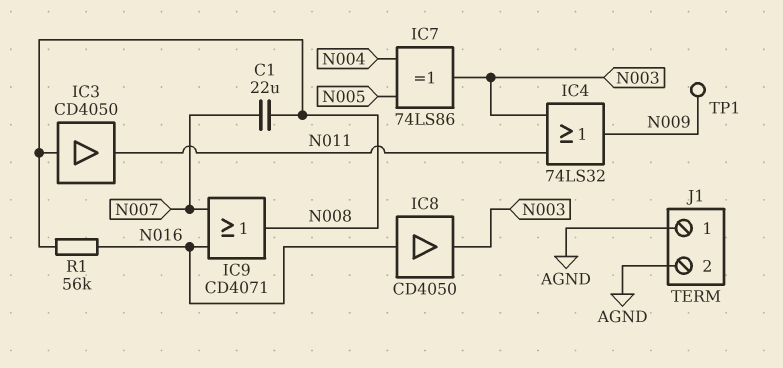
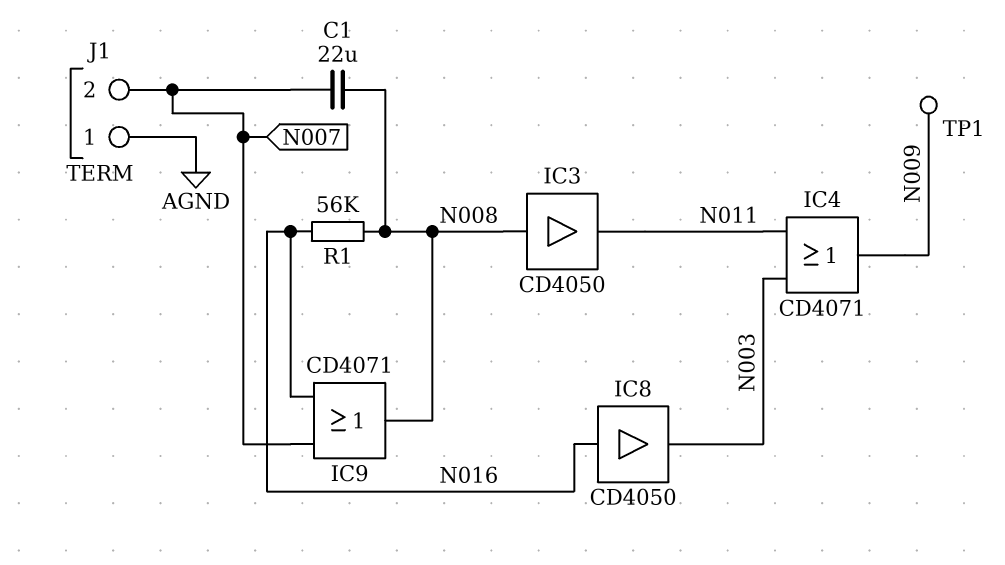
IC4: OR 74LS32 (in N003, in N011, out N009) -> OR CD4071 (in N003, in N011, out N009)
IC7: XOR 74LS86 (in N004, in N005, out N003) -> none
J1 pin 2: AGND -> N007

